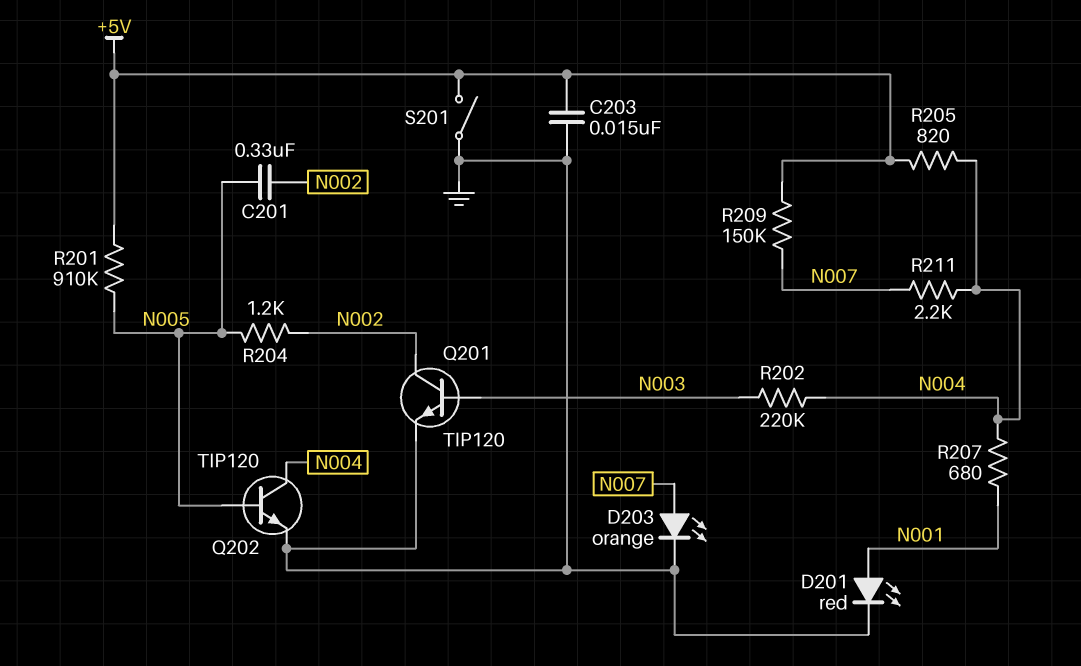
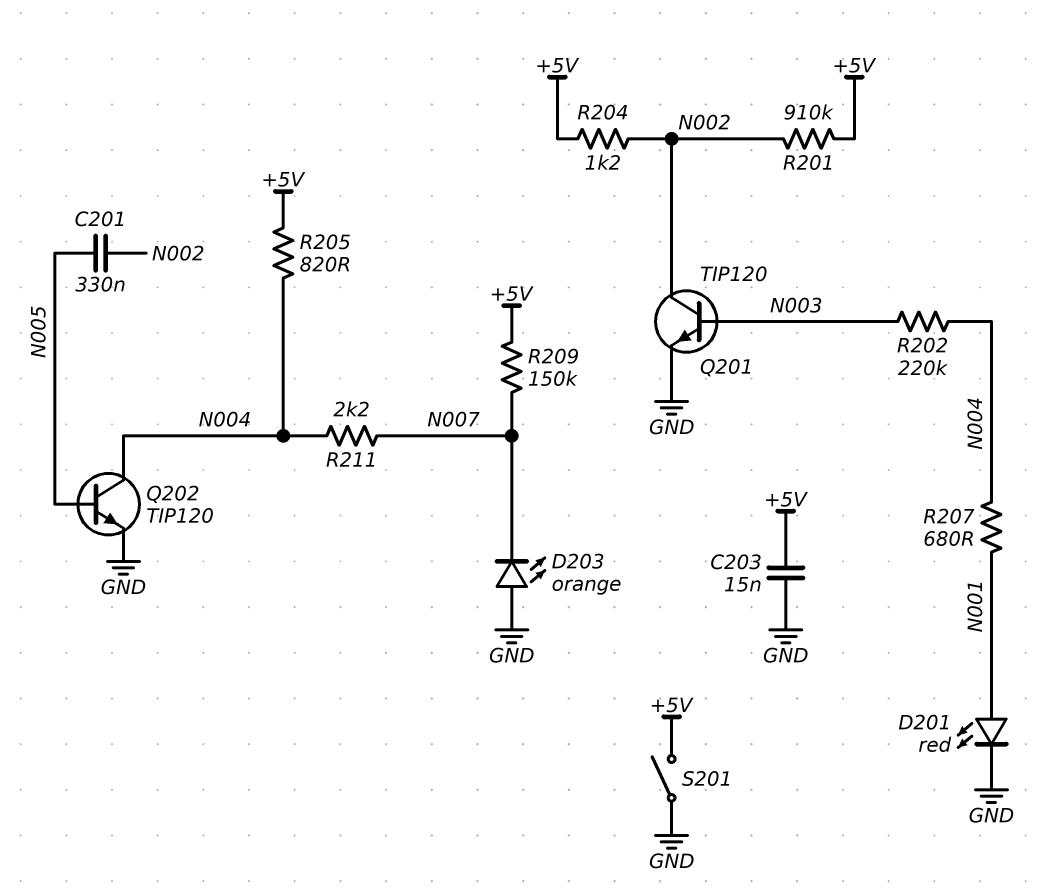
D203: LED orange (A N007, K GND) -> LED orange (A GND, K N007)
R201: 910k (+5V, N005) -> 910k (+5V, N002)
R204: 1.2k (N002, N005) -> 1.2k (+5V, N002)

